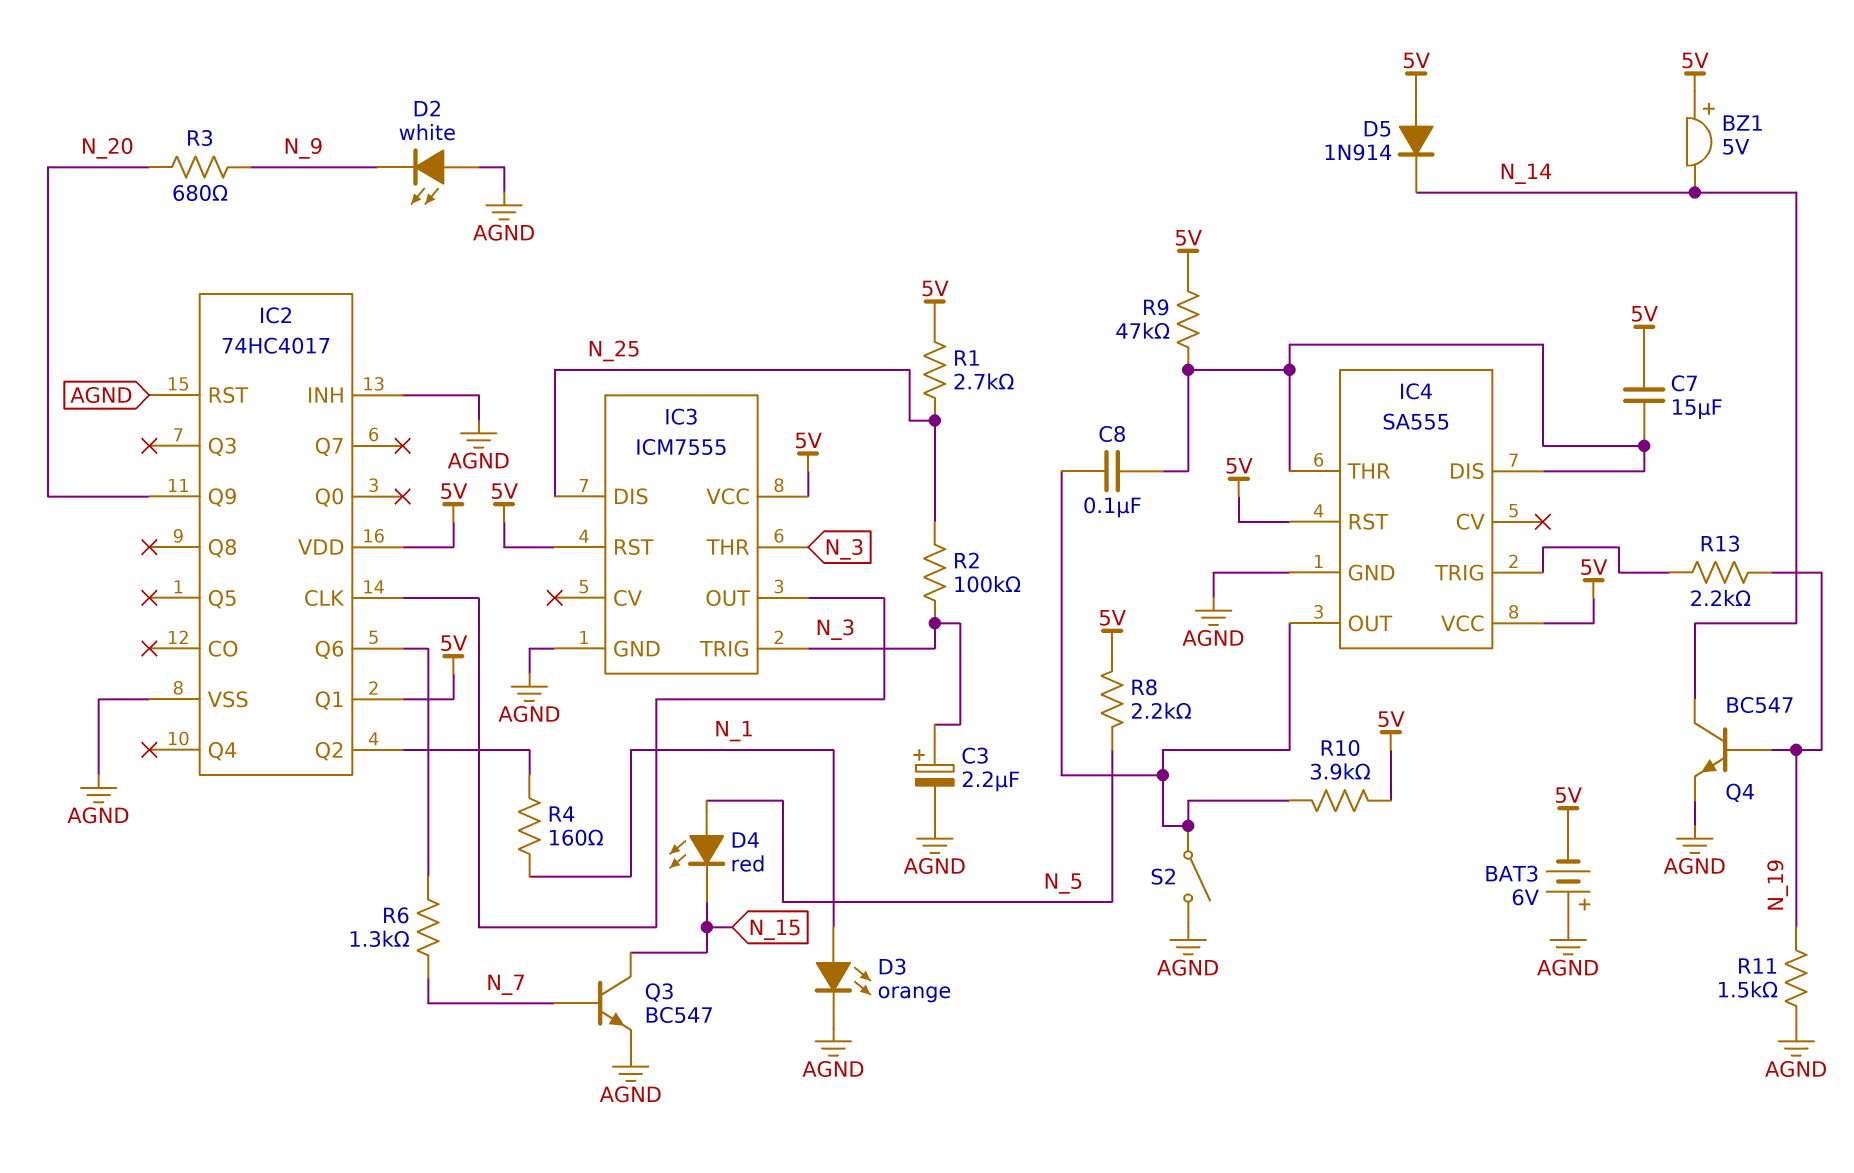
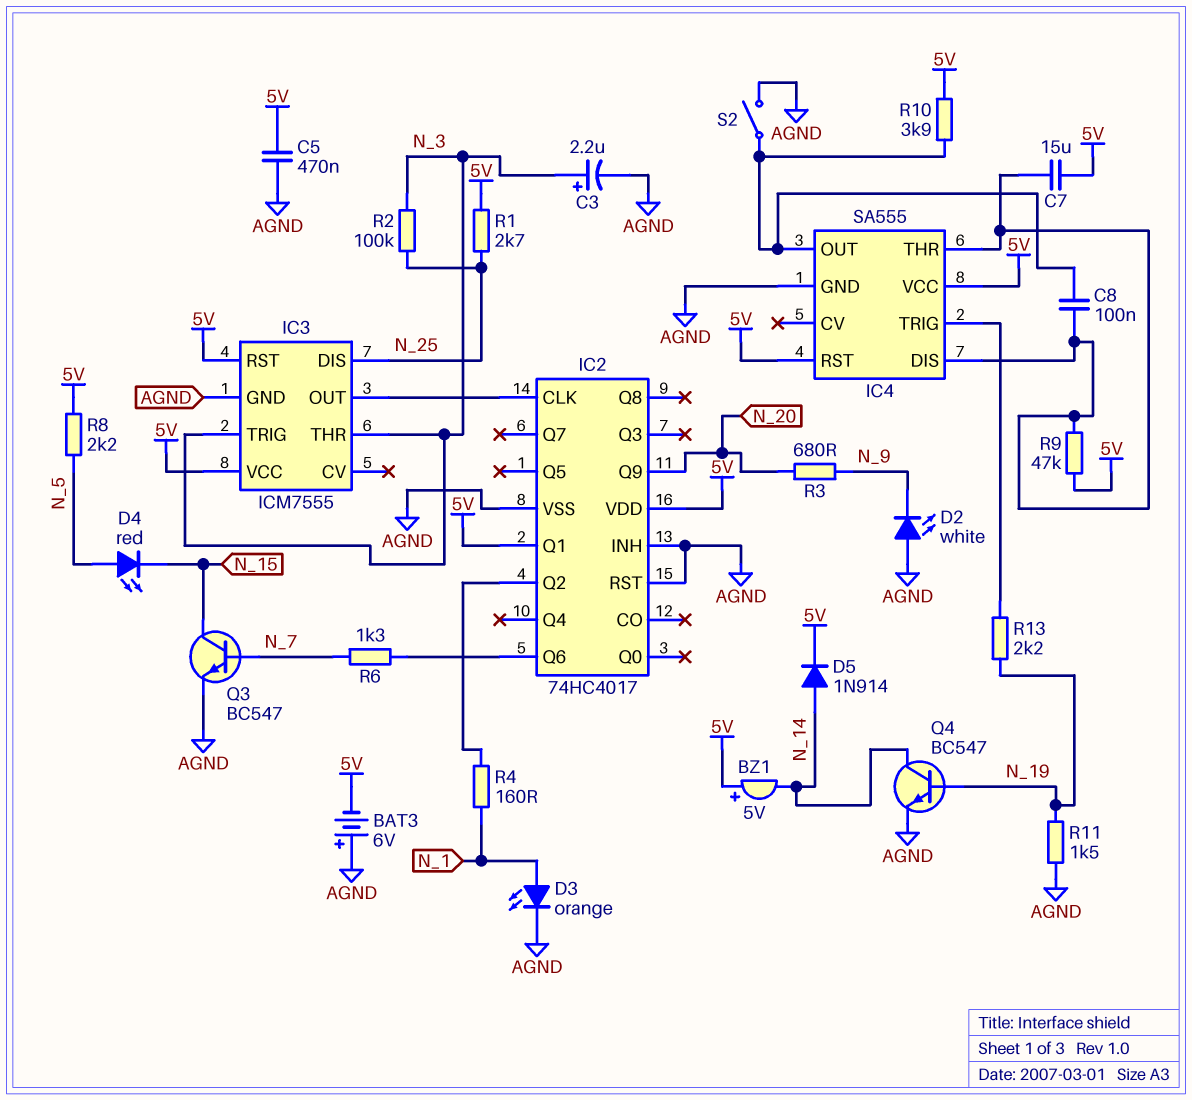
C5: none -> 470nF (5V, AGND)
D5: diode 1N914 (A 5V, K N_14) -> diode 1N914 (A N_14, K 5V)

